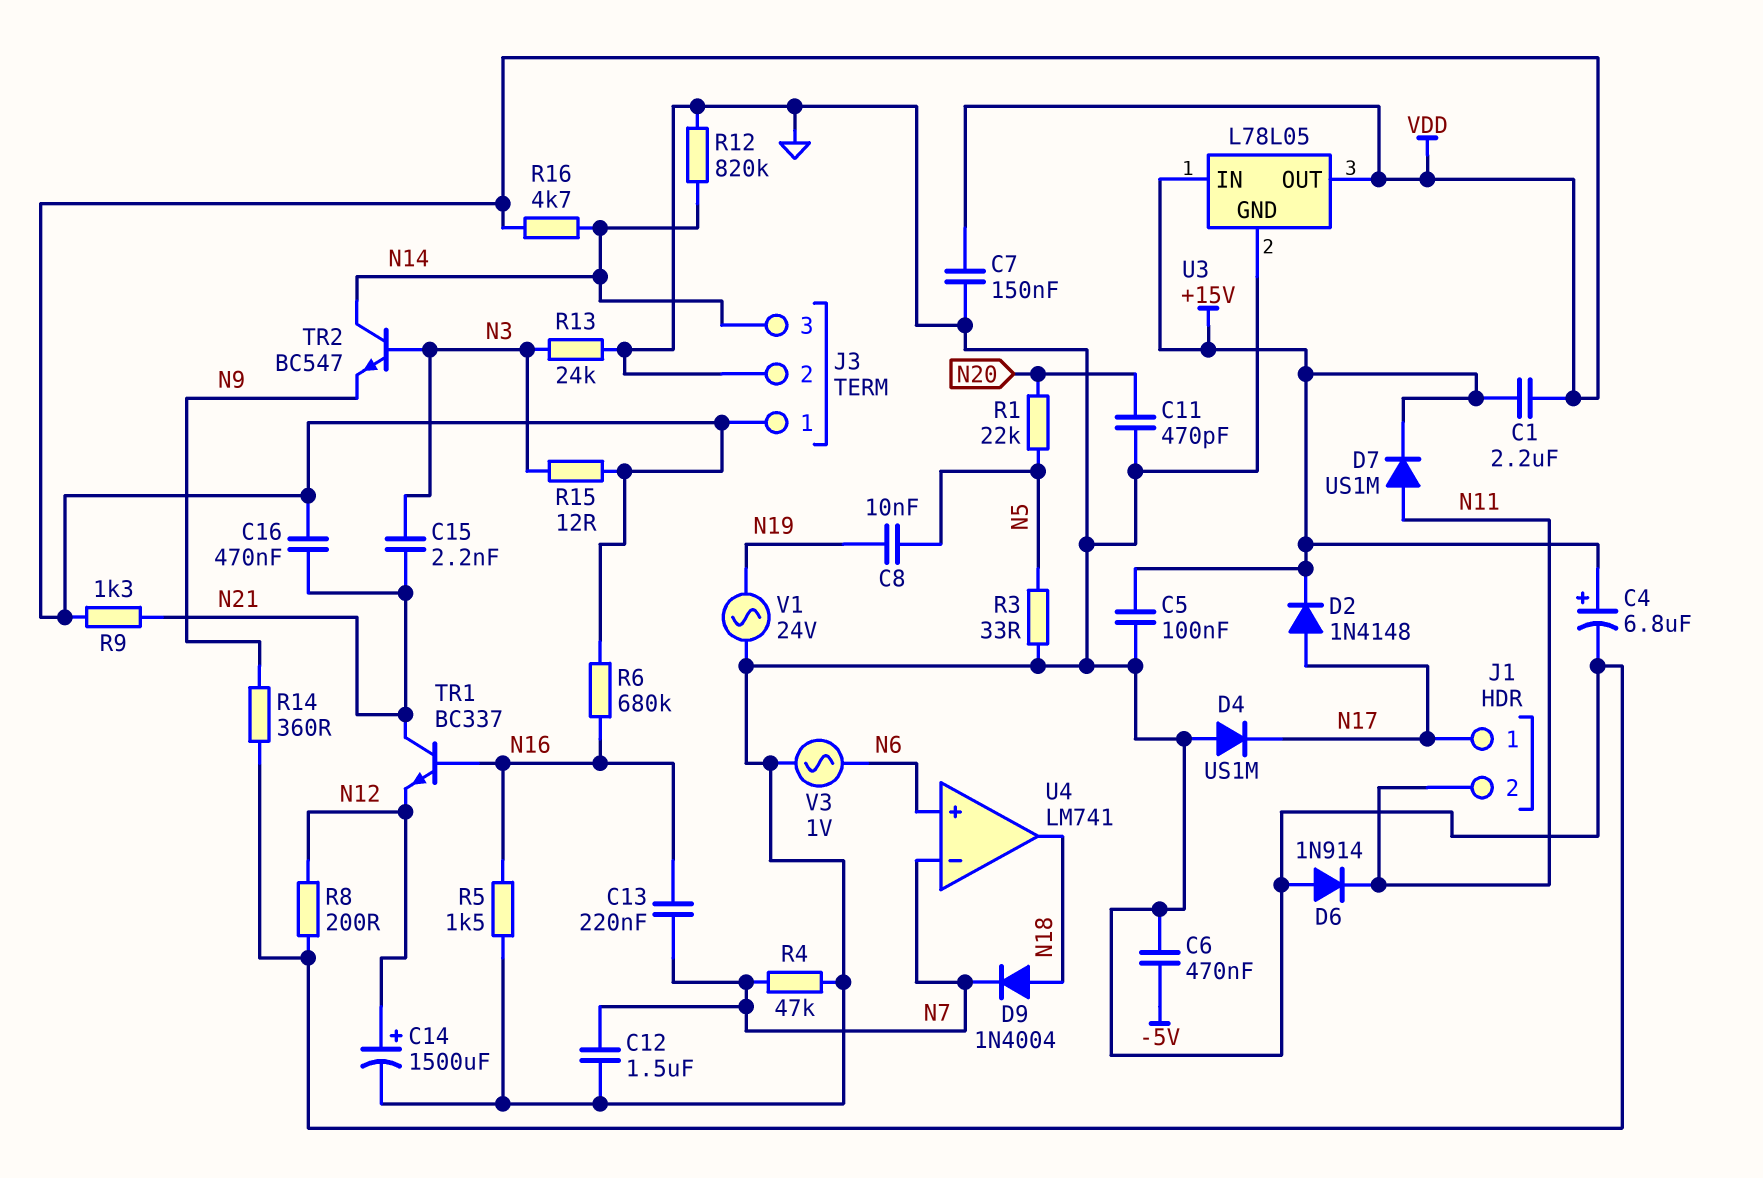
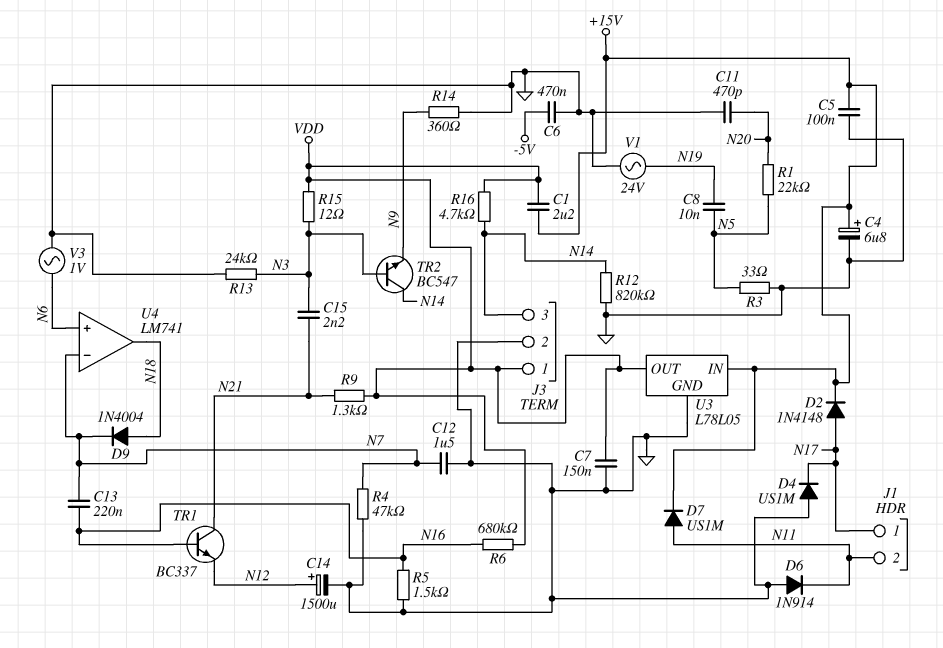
C16: 470nF (N21, VDD) -> none
R8: 200 (GND, N12) -> none

